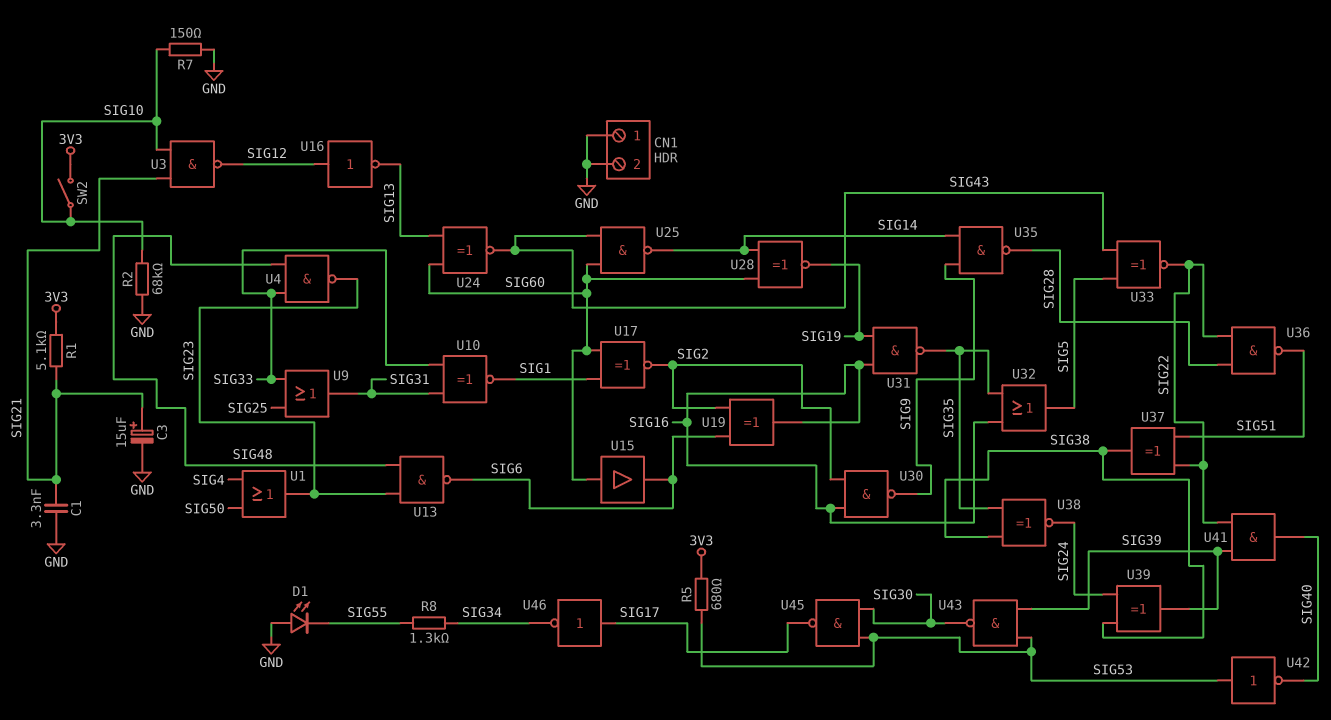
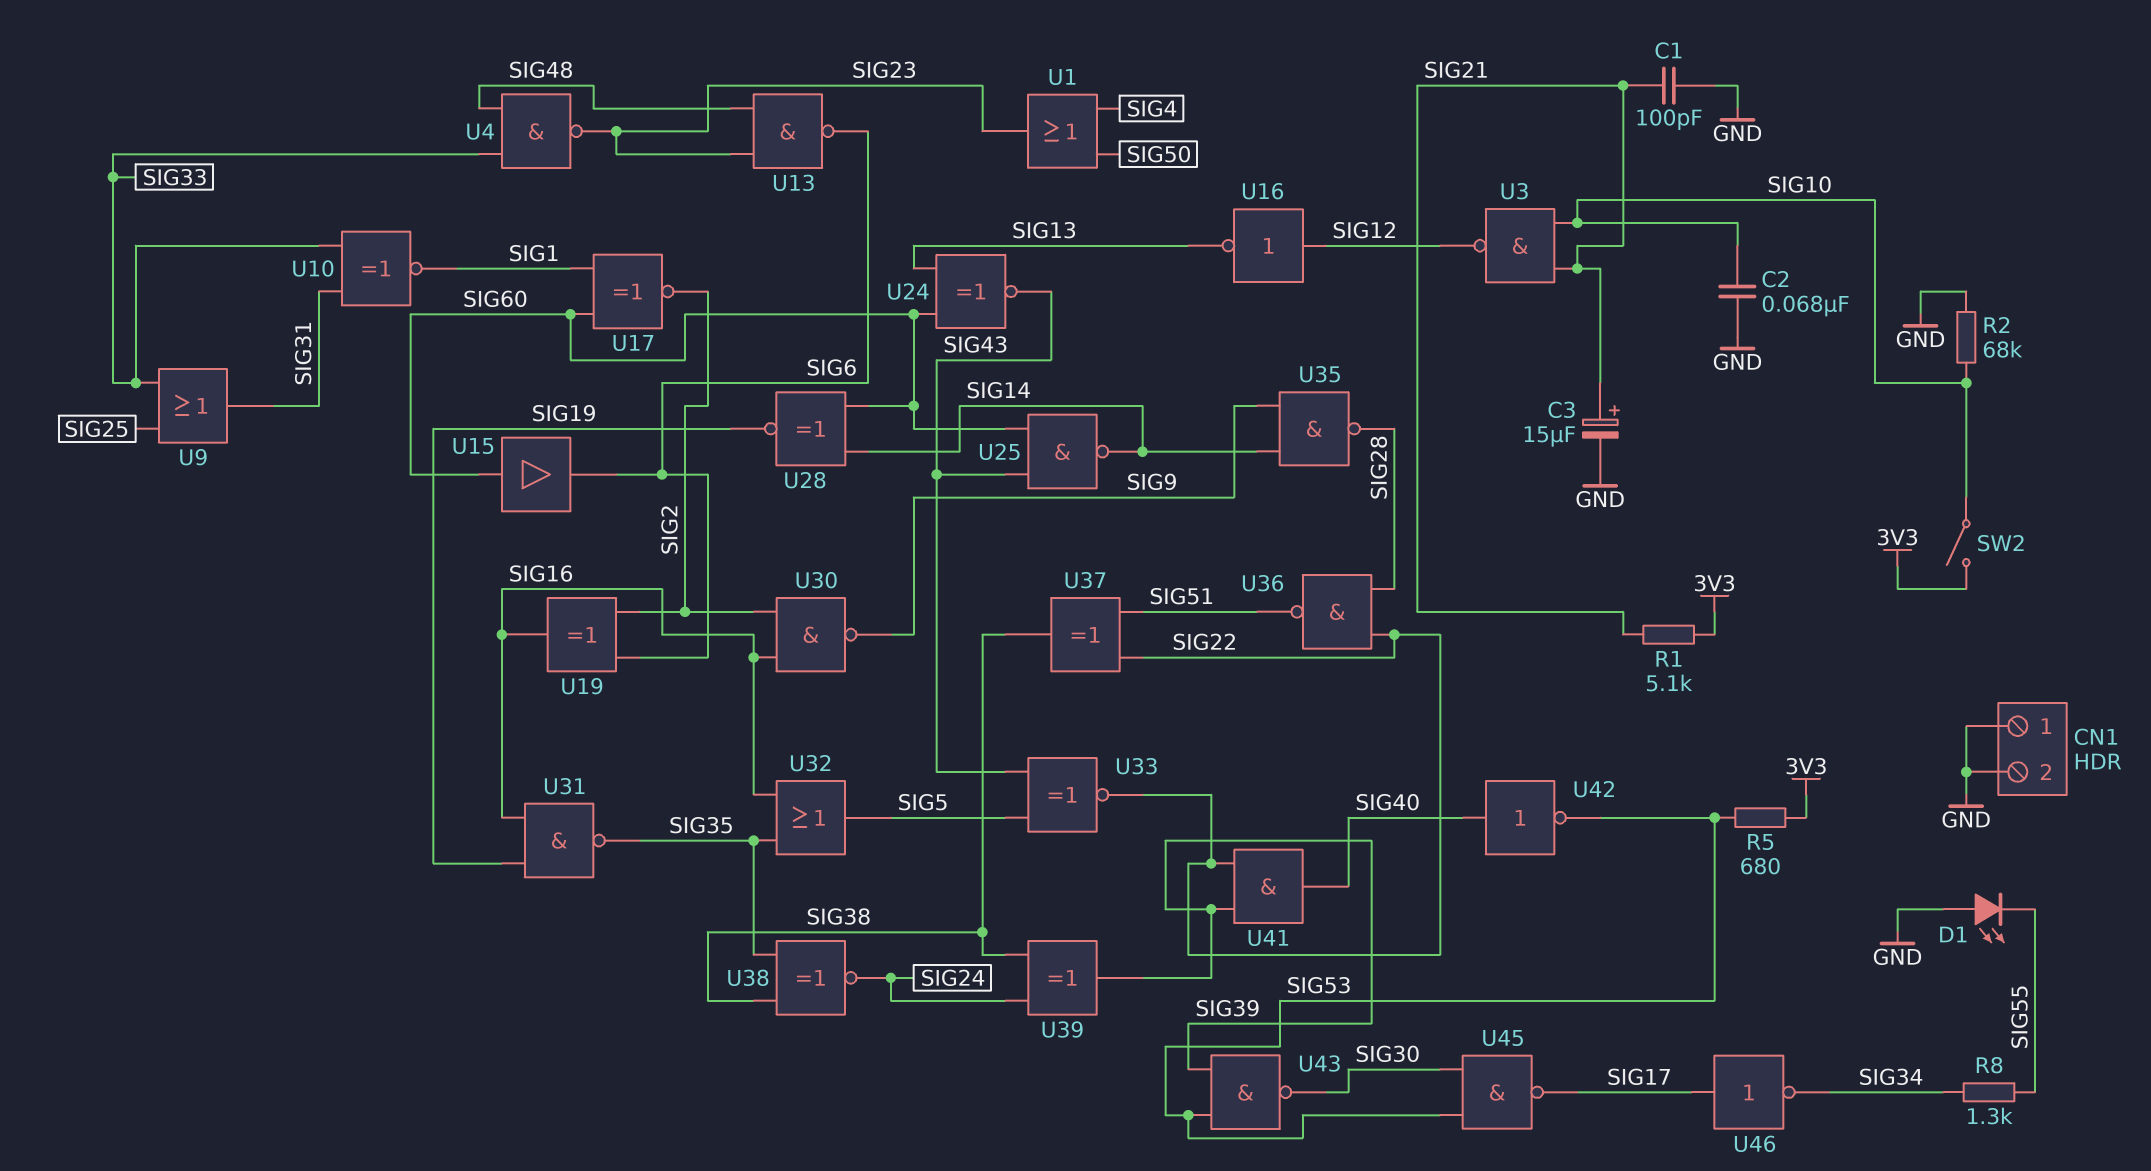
C1: 3.3nF (GND, SIG21) -> 100pF (GND, SIG21)
C2: none -> 68nF (GND, SIG10)
R7: 150 (GND, SIG10) -> none
U42: NOT (in SIG53, out SIG40) -> NOT (in SIG40, out SIG53)

